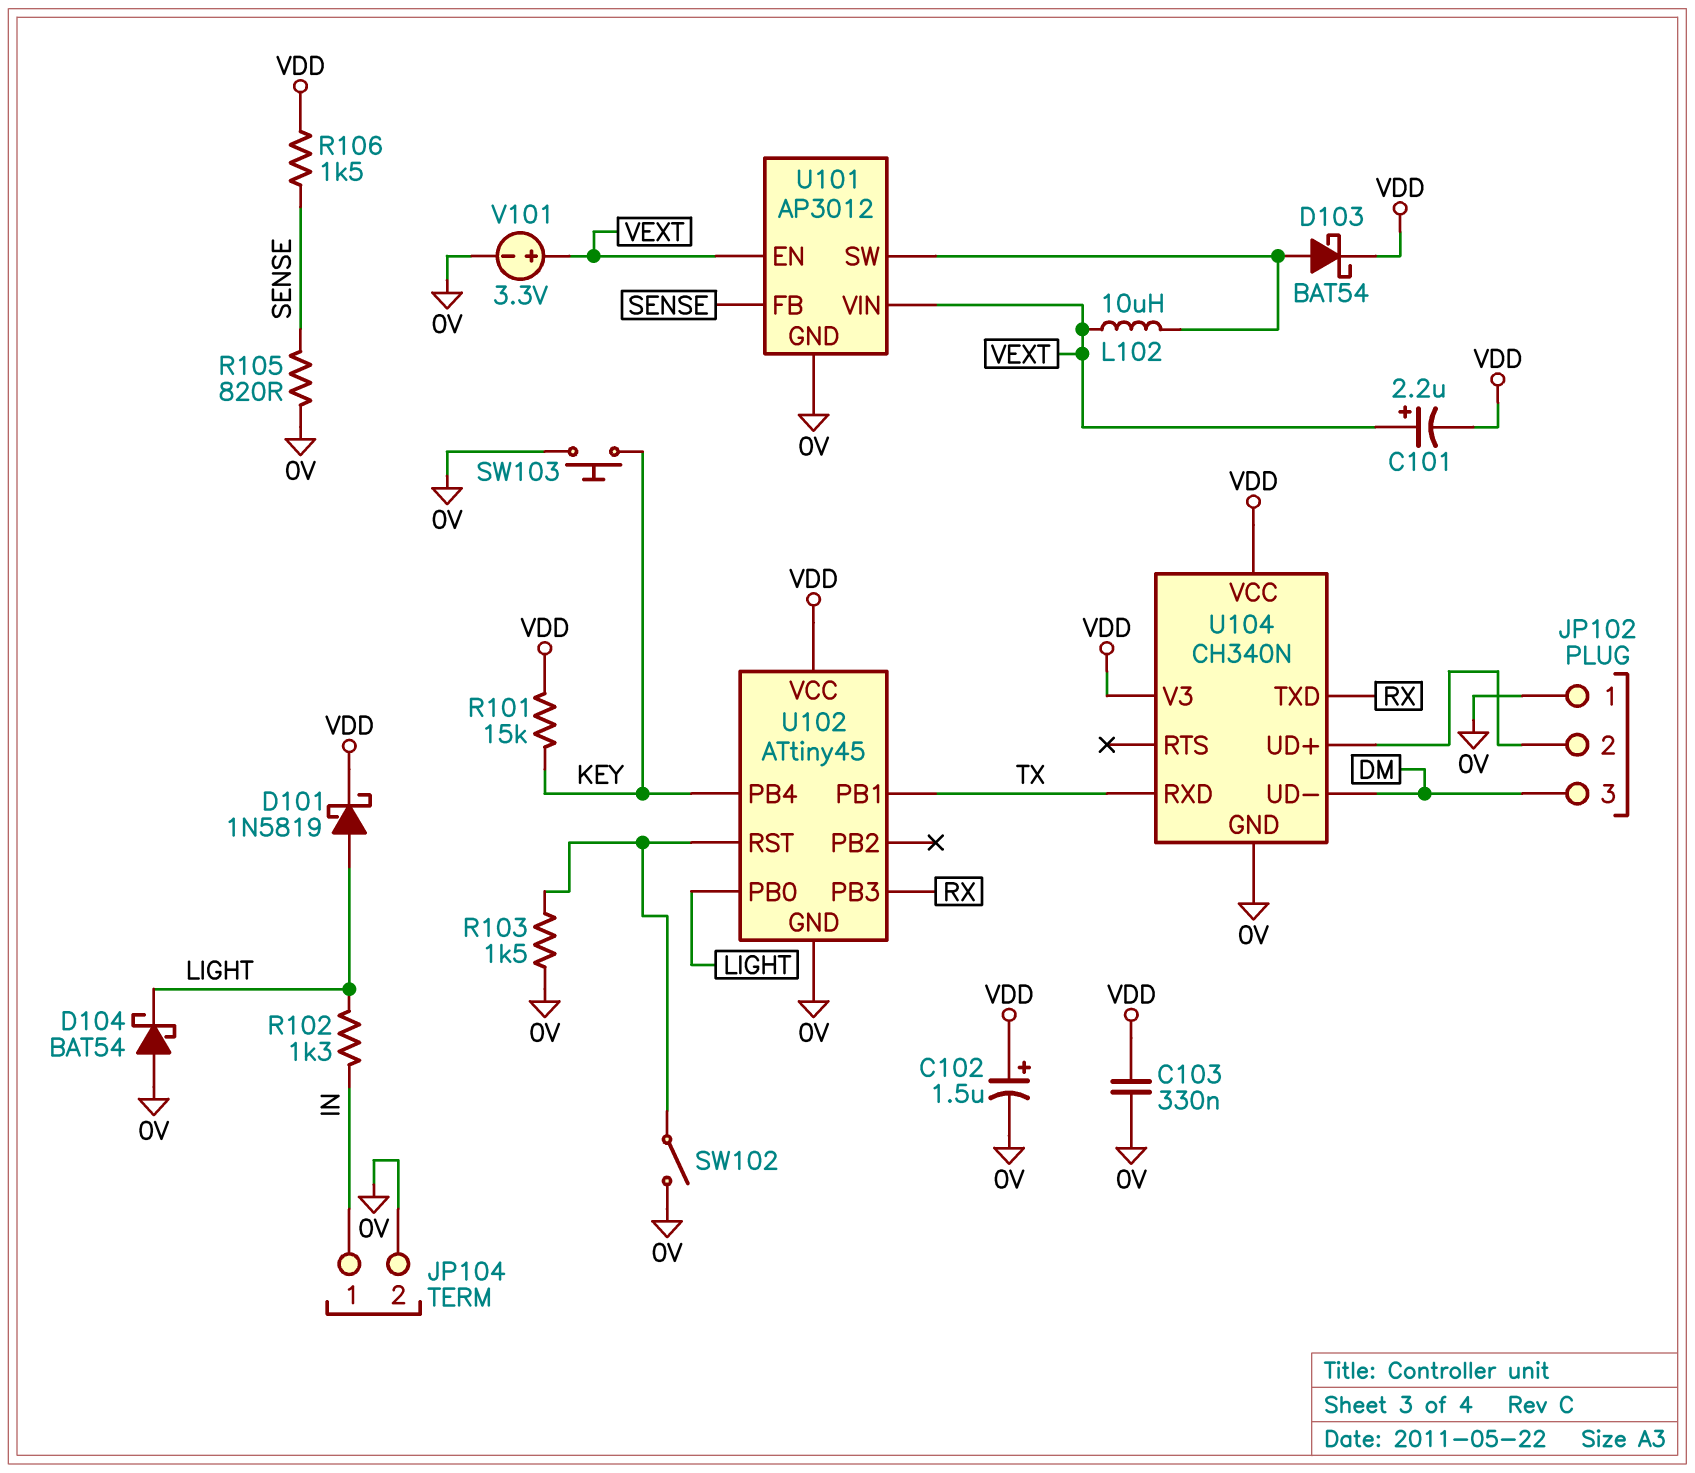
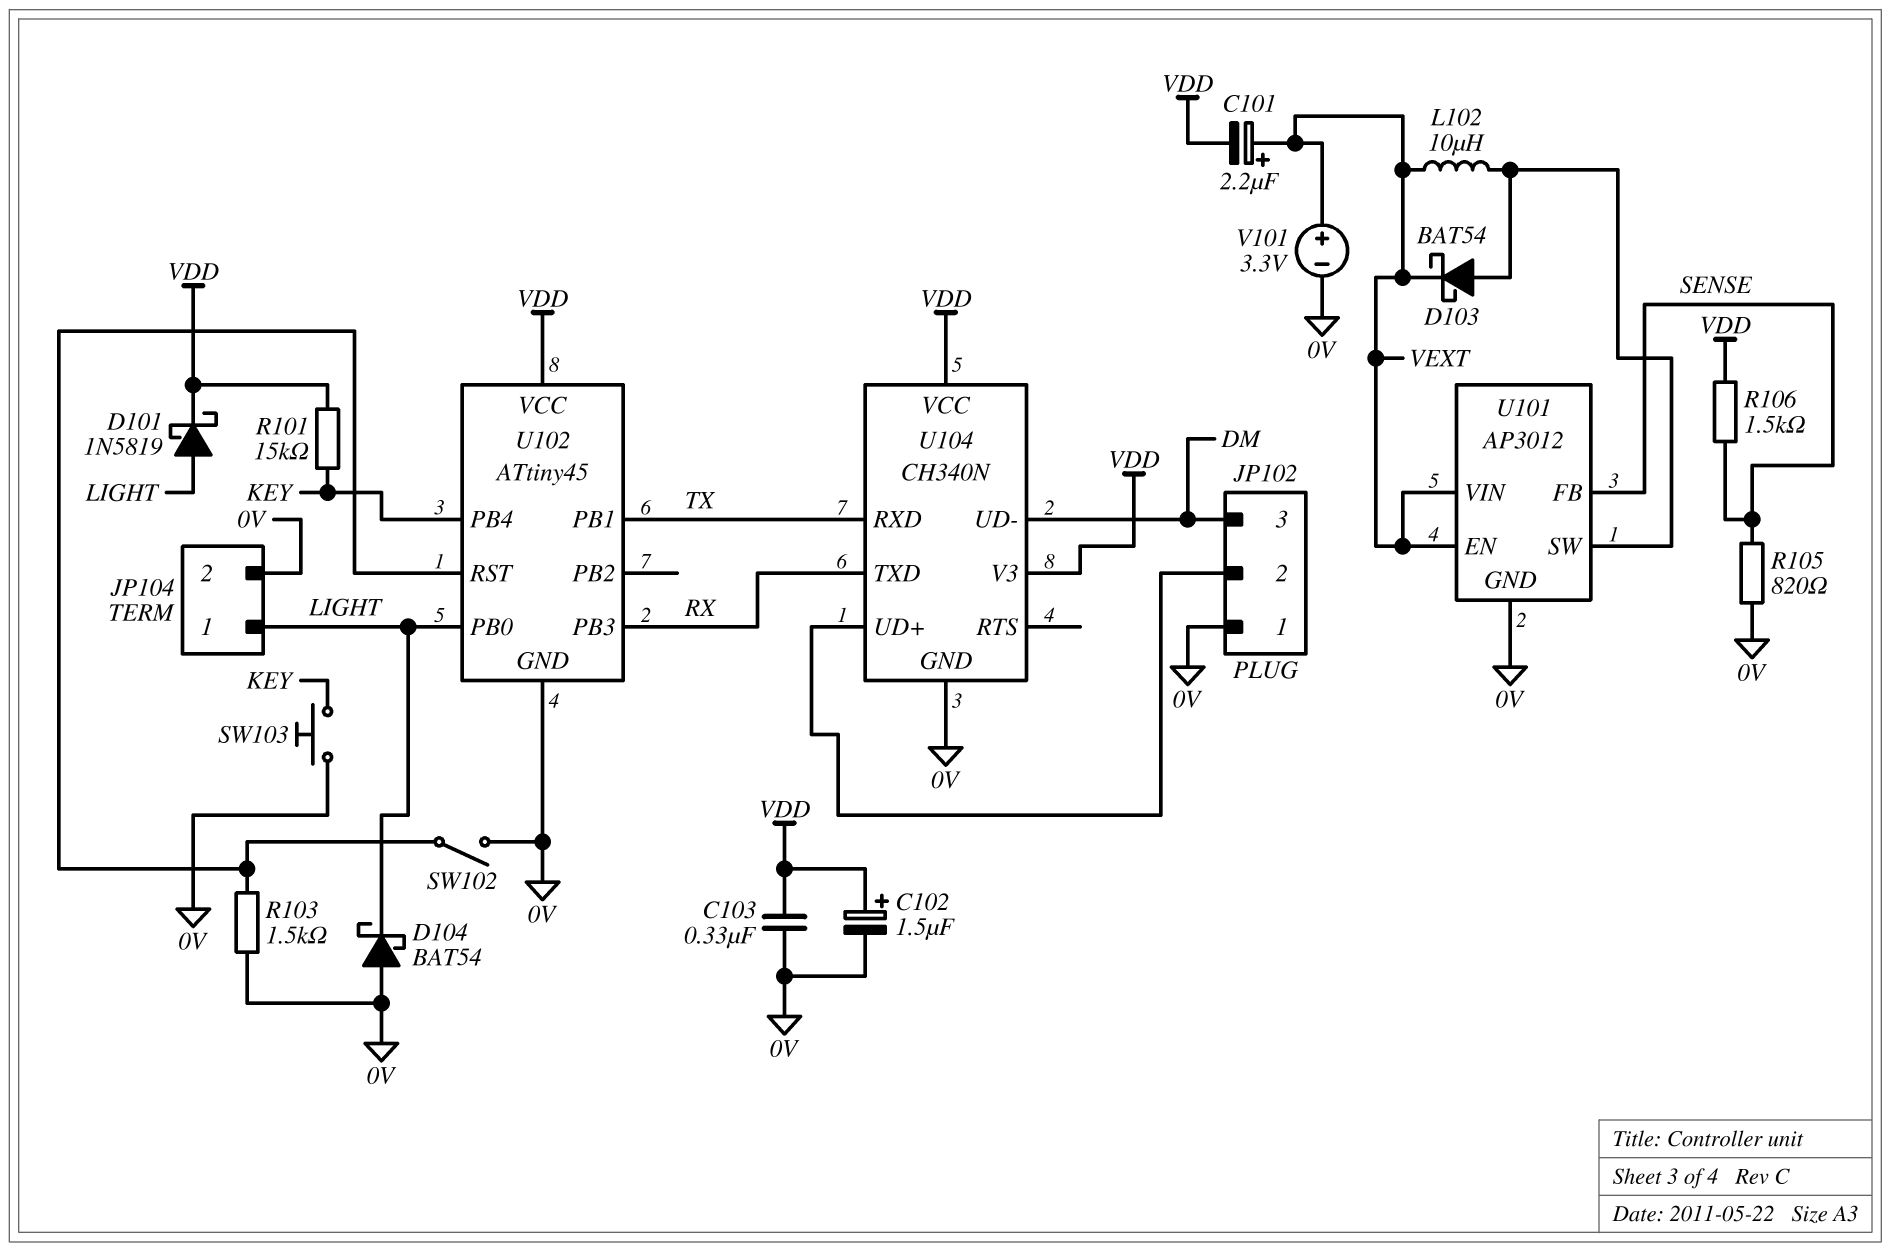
D103: schottky BAT54 (A U101/SW, K VDD) -> schottky BAT54 (A U101/SW, K VEXT)
JP104 pin 1: IN -> LIGHT
R102: 1.3k (IN, LIGHT) -> none

